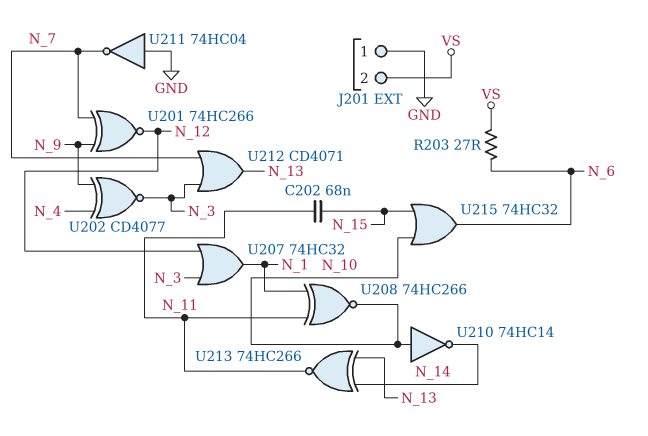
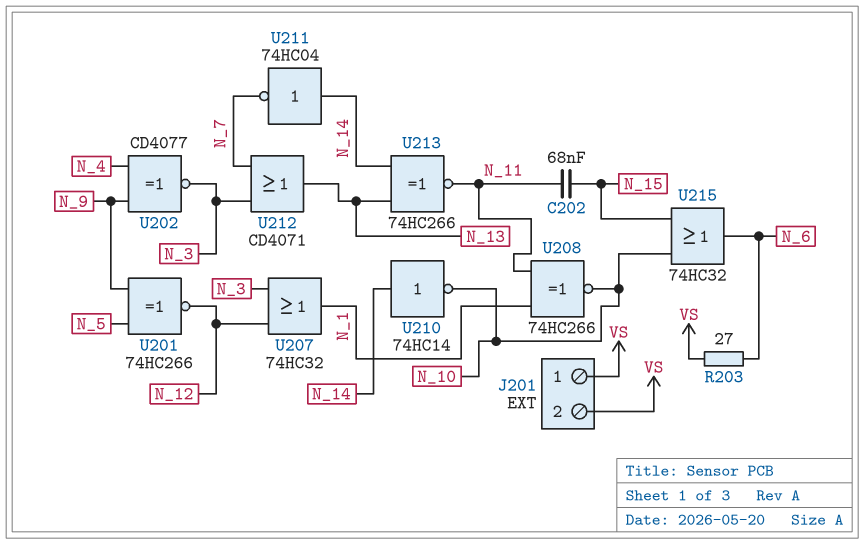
J201 pin 1: GND -> VS
U201: XNOR 74HC266 (in N_7, in N_9, out N_12) -> XNOR 74HC266 (in N_5, in N_9, out N_12)
U210: NOT 74HC14 (in N_10, out N_14) -> NOT 74HC14 (in N_14, out N_10)
U211: NOT 74HC04 (in GND, out N_7) -> NOT 74HC04 (in N_14, out N_7)

